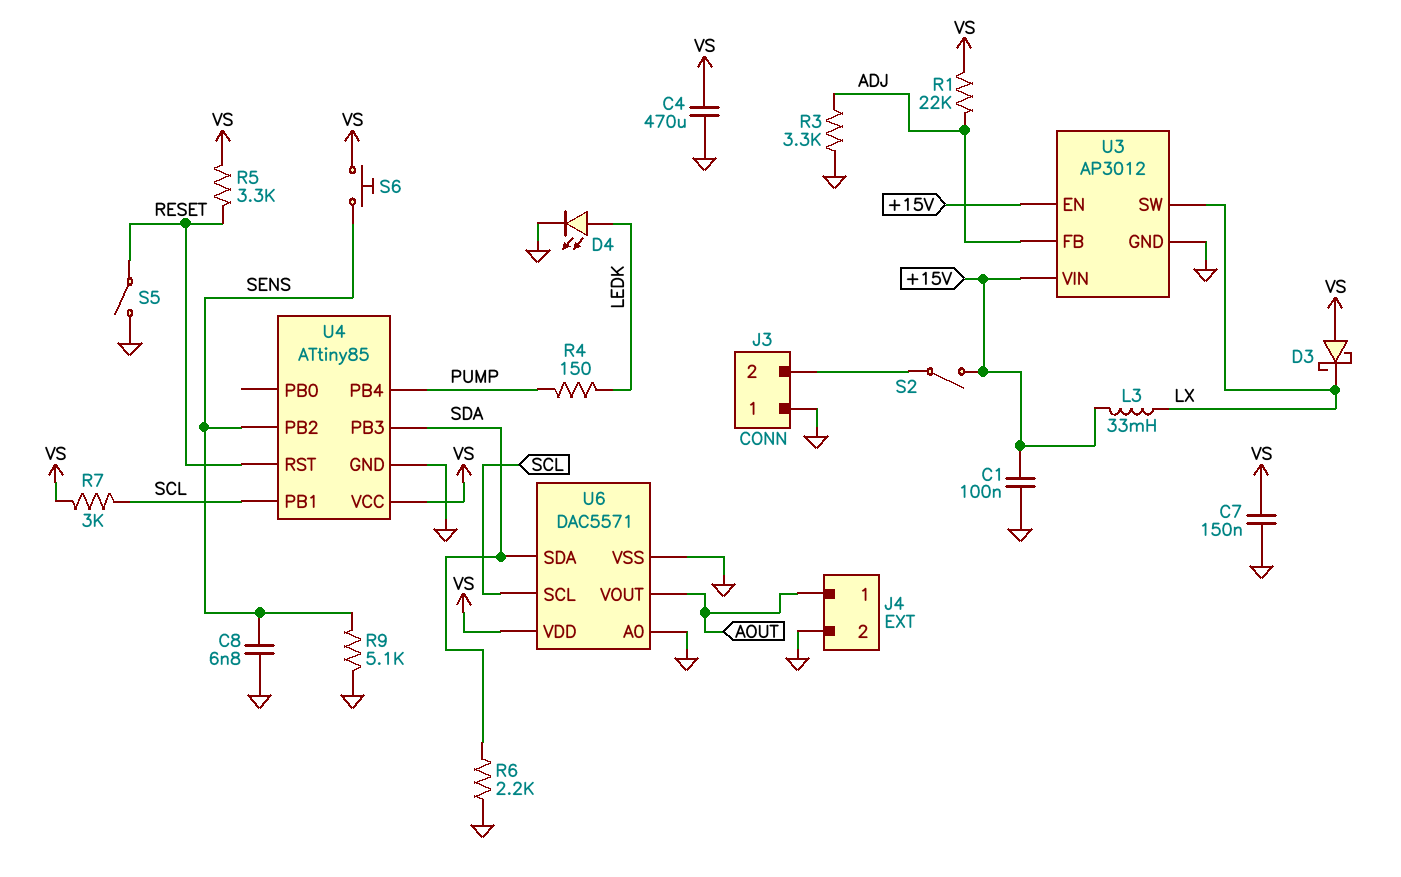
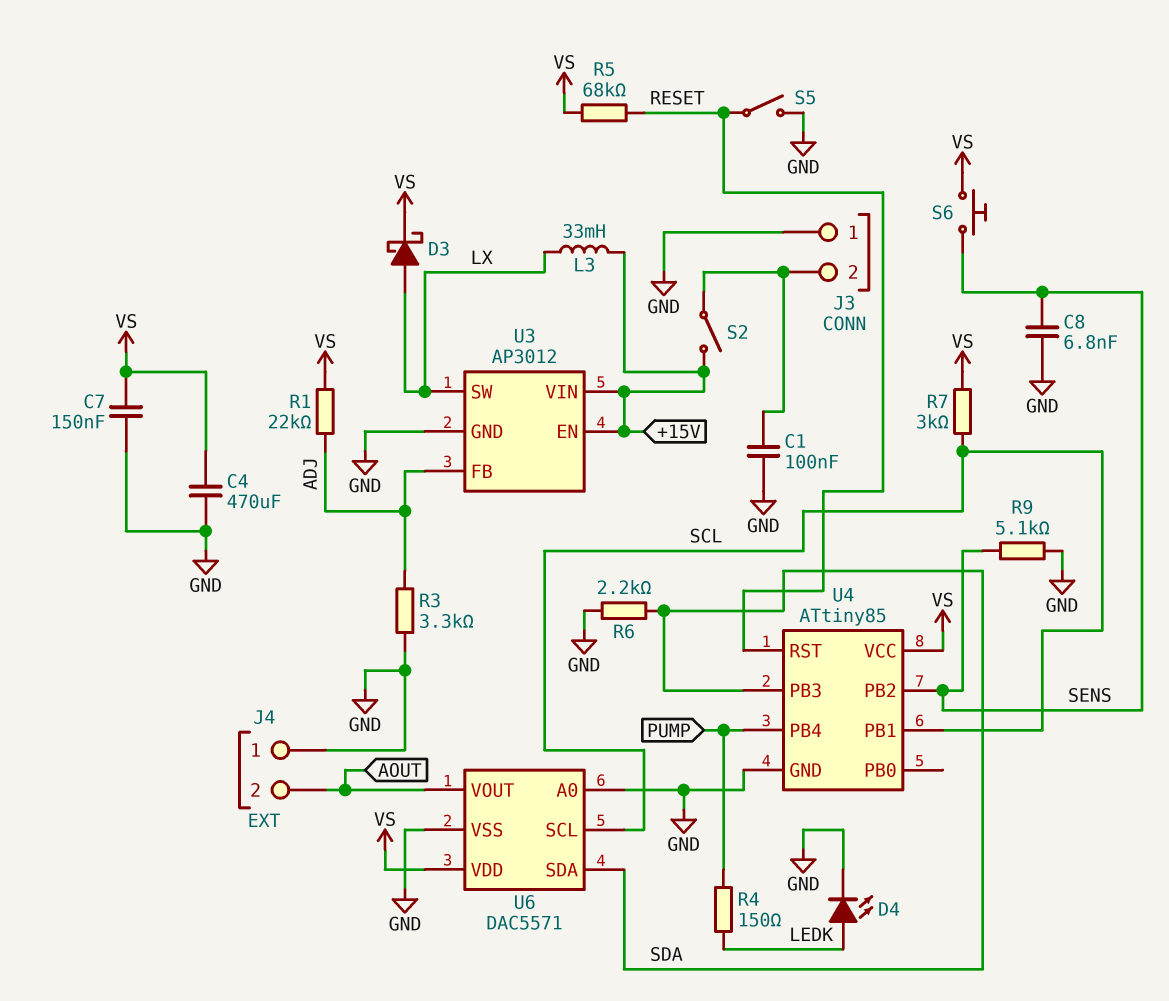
C1: 100nF (+15V, GND) -> 100nF (GND, J3/2)
D3: schottky (A VS, K LX) -> schottky (A LX, K VS)
J4 pin 1: AOUT -> GND
J4 pin 2: GND -> AOUT
R5: 3.3k (RESET, VS) -> 68k (RESET, VS)

